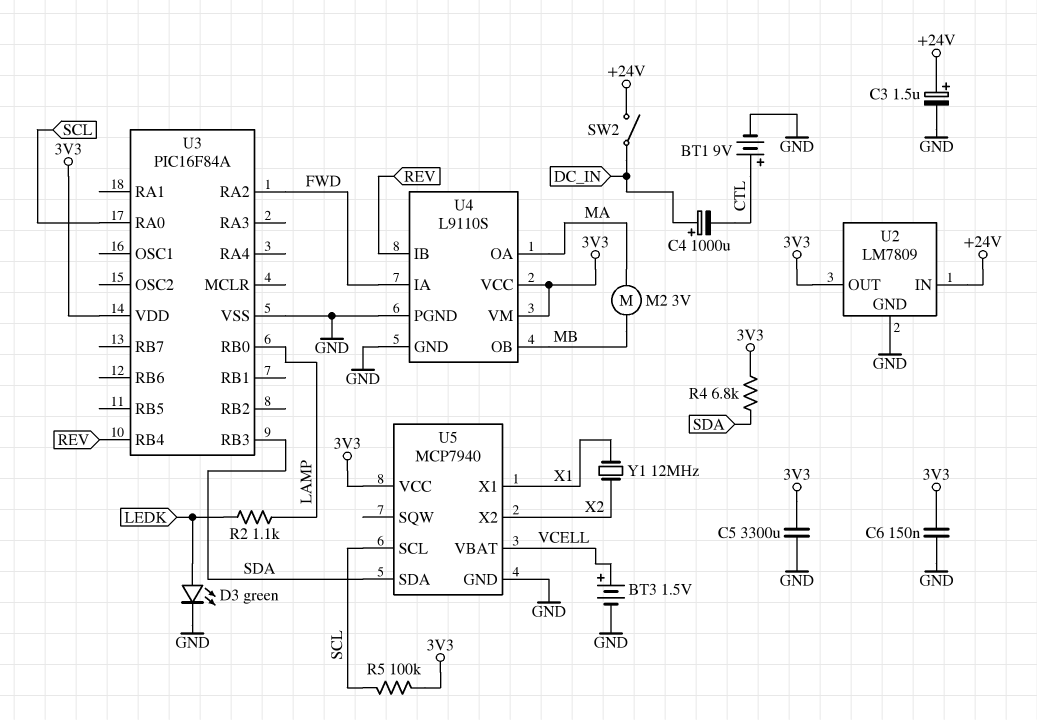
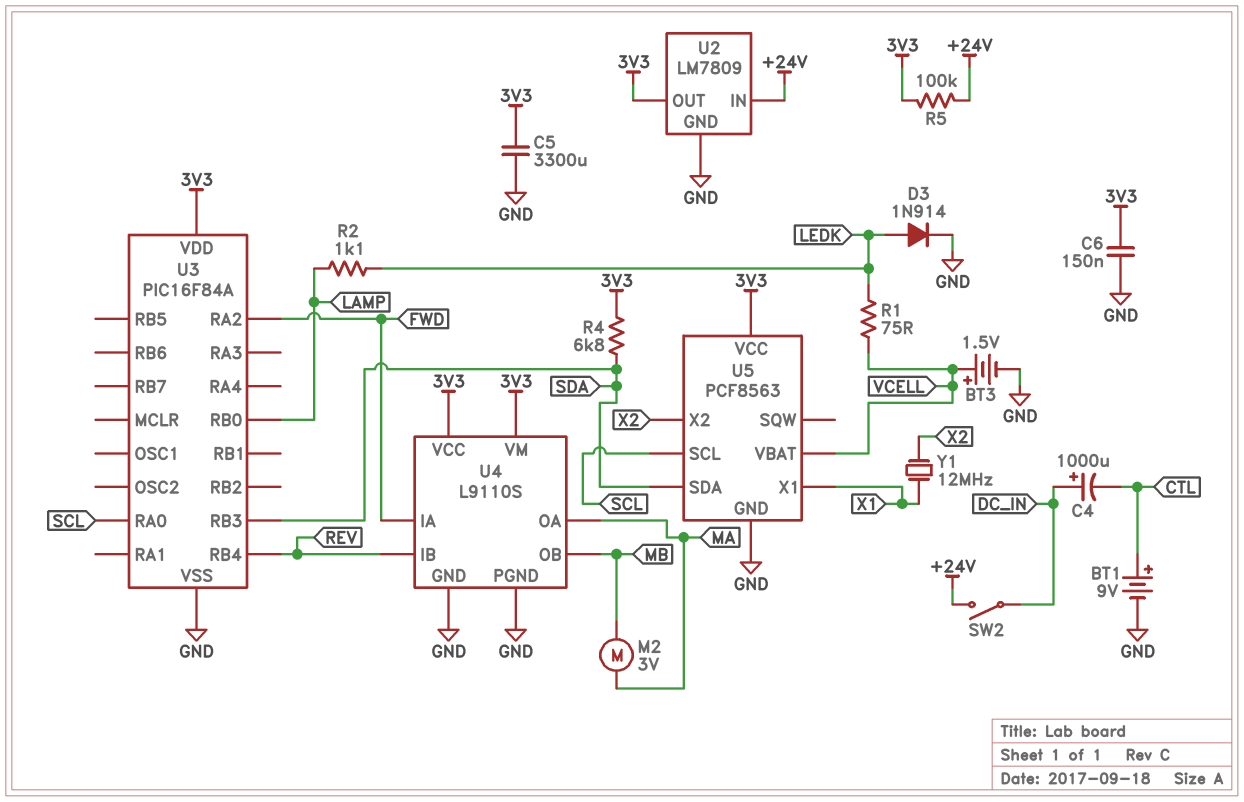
C3: 1.5uF (plus +24V, minus GND) -> none
D3: LED green (A LEDK, K GND) -> diode 1N914 (A LEDK, K GND)
R1: none -> 75 (LEDK, VCELL)
R5: 100k (3V3, SCL) -> 100k (+24V, 3V3)
U5: MCP7940 -> PCF8563

